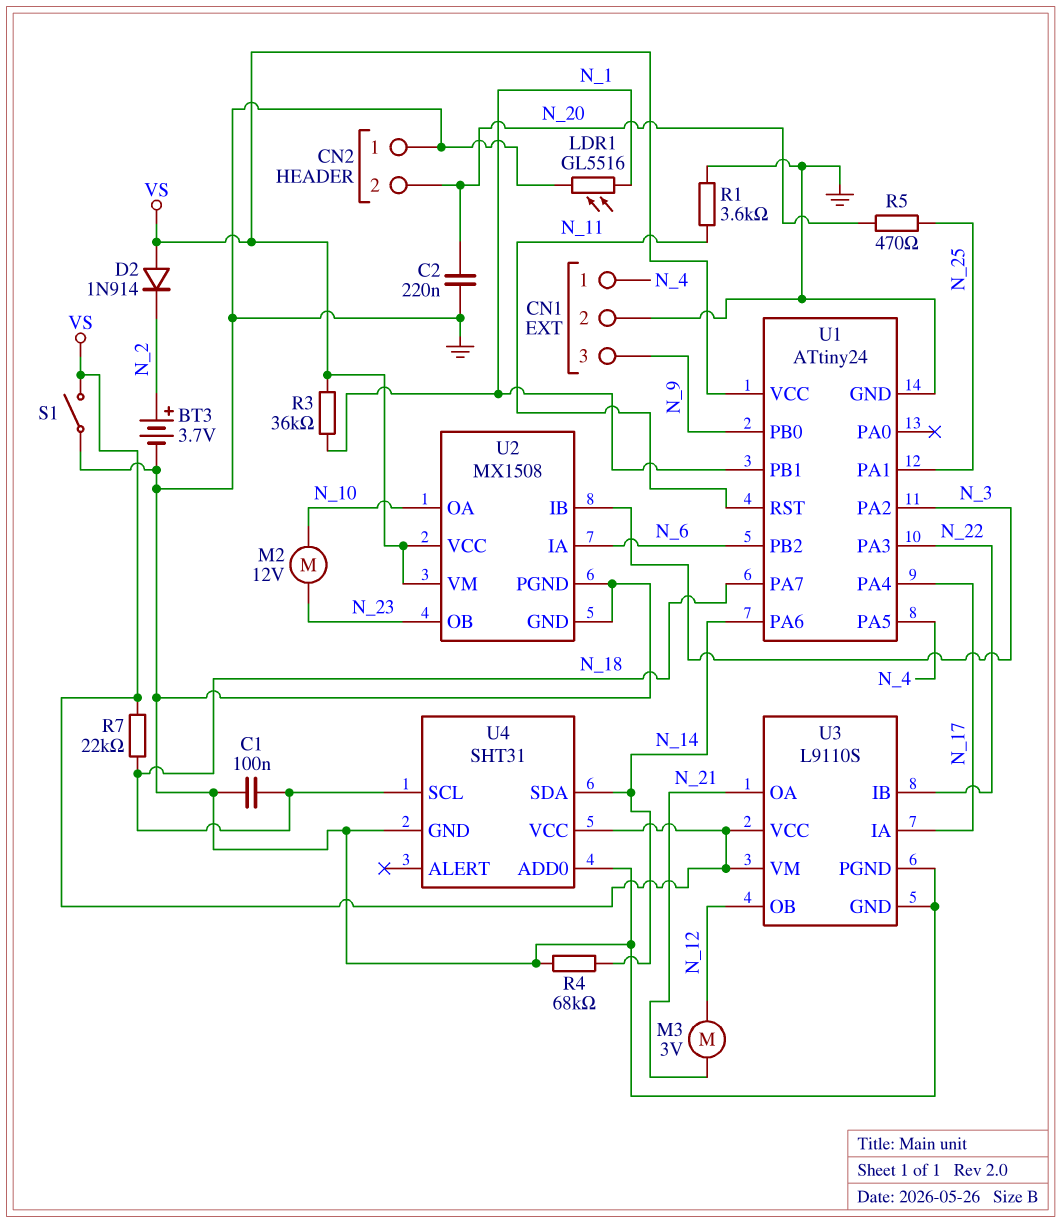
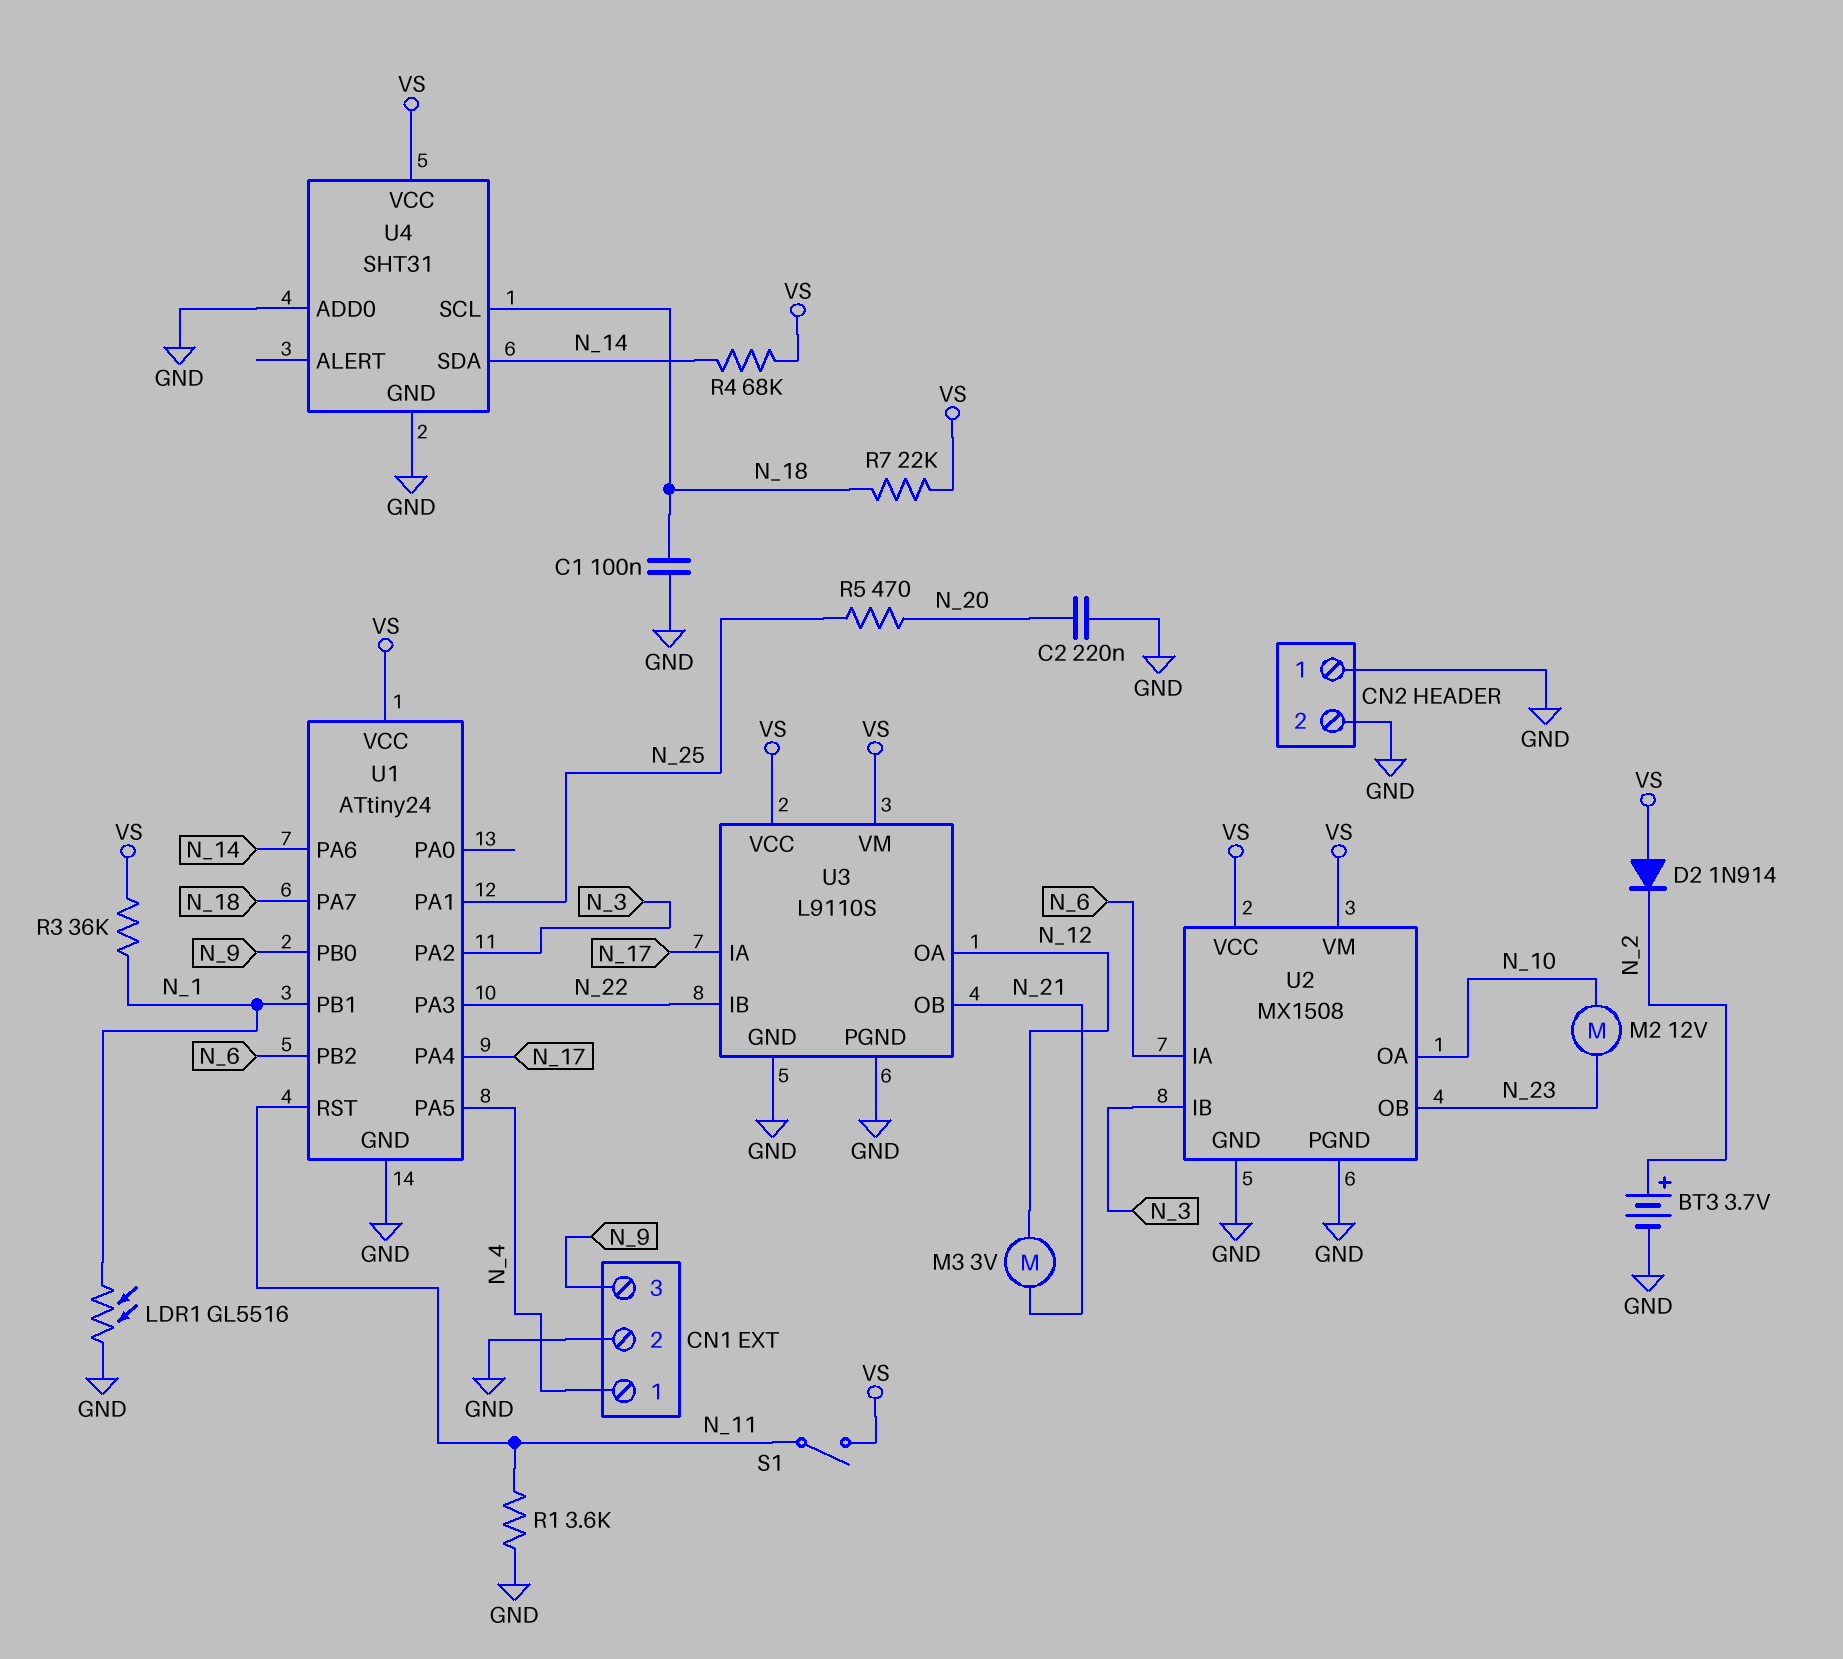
CN2 pin 2: N_20 -> GND
R4: 68k (GND, N_14) -> 68k (N_14, VS)
S1: switch (GND, VS) -> switch (N_11, VS)
U3 pin OA: N_21 -> N_12
U3 pin OB: N_12 -> N_21

